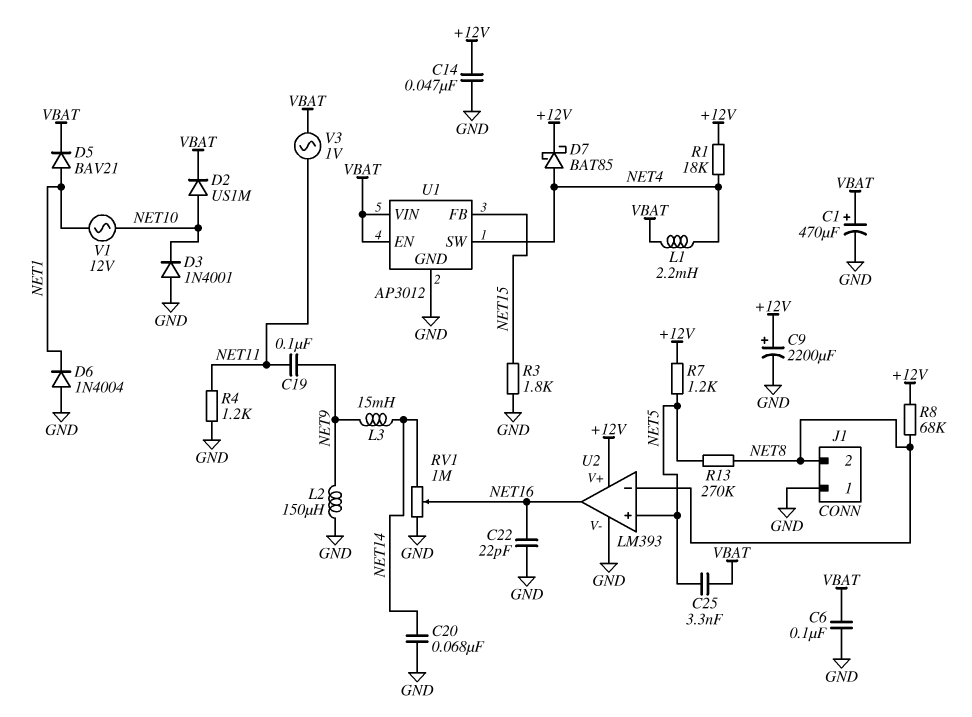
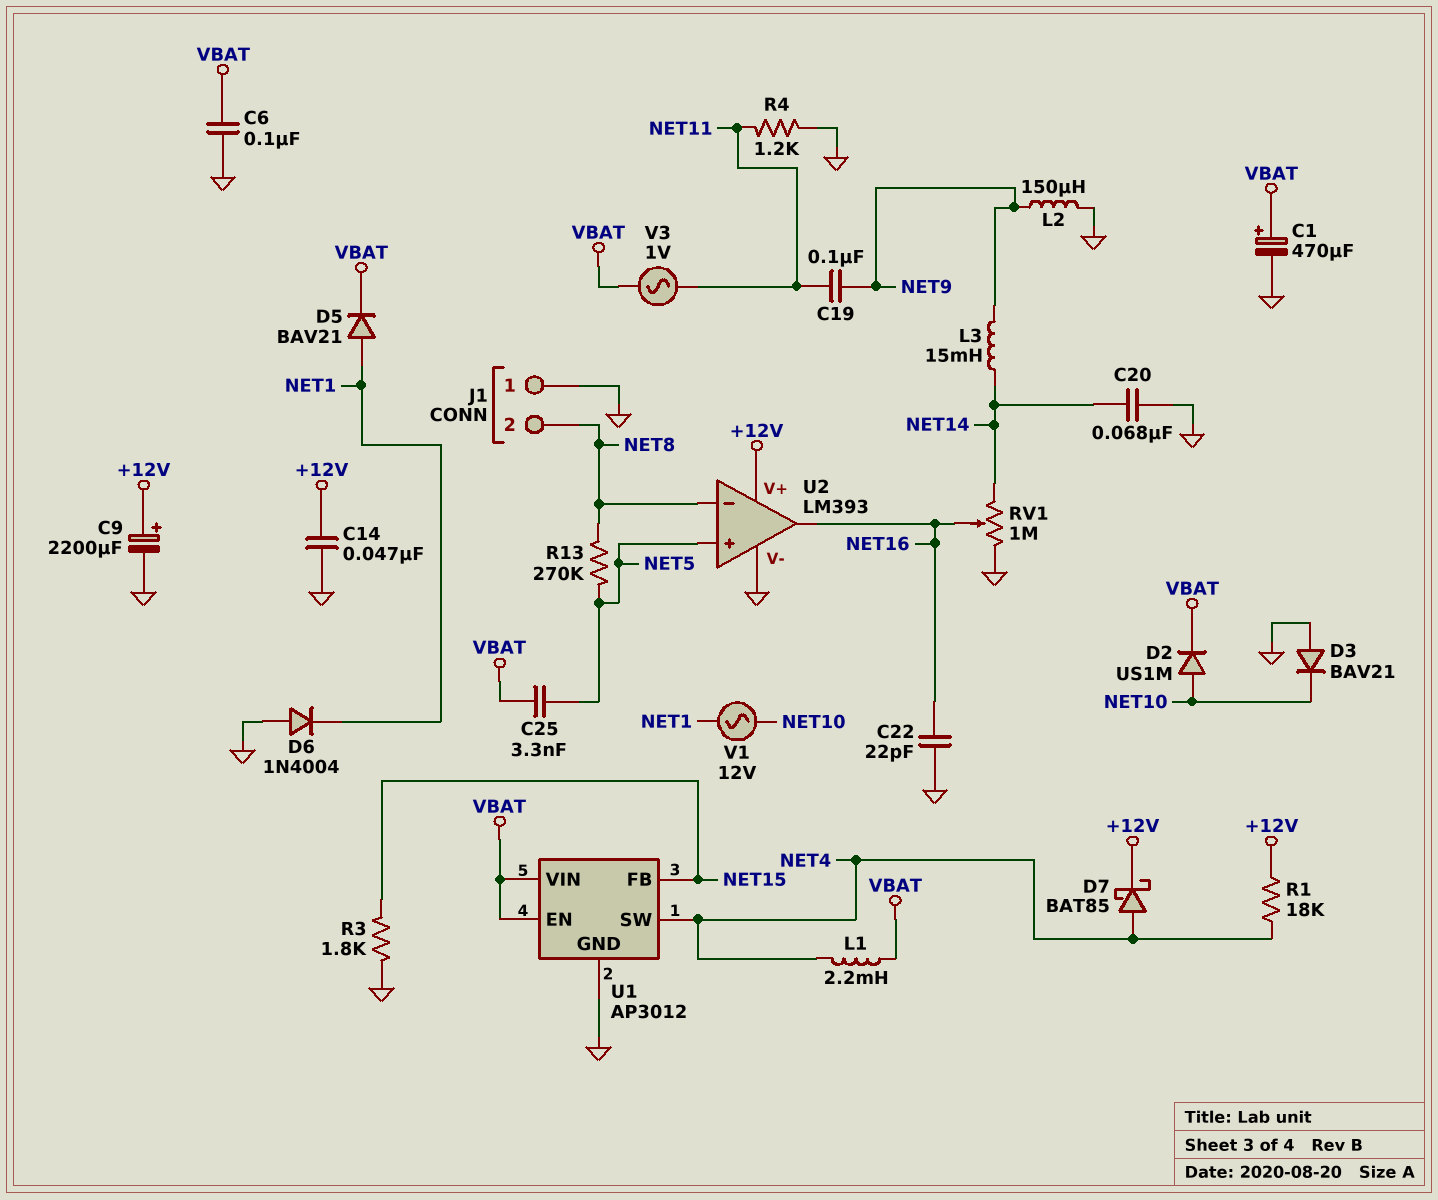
D3: diode 1N4001 (A GND, K NET10) -> diode BAV21 (A GND, K NET10)
R7: 1.2k (+12V, NET5) -> none
R8: 68k (+12V, NET8) -> none

